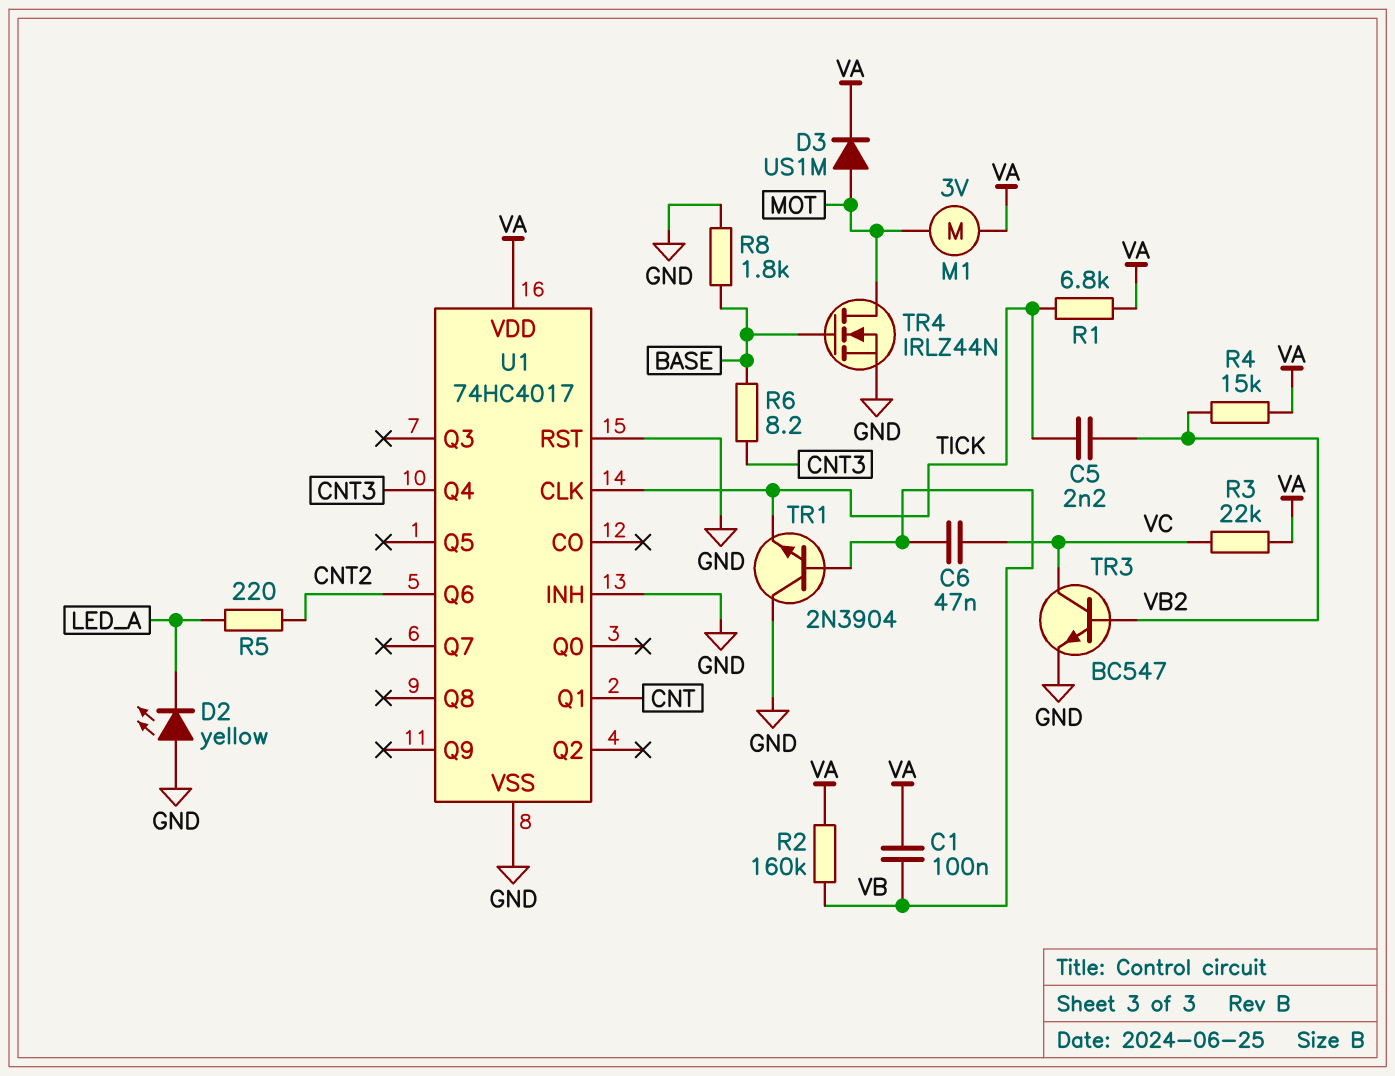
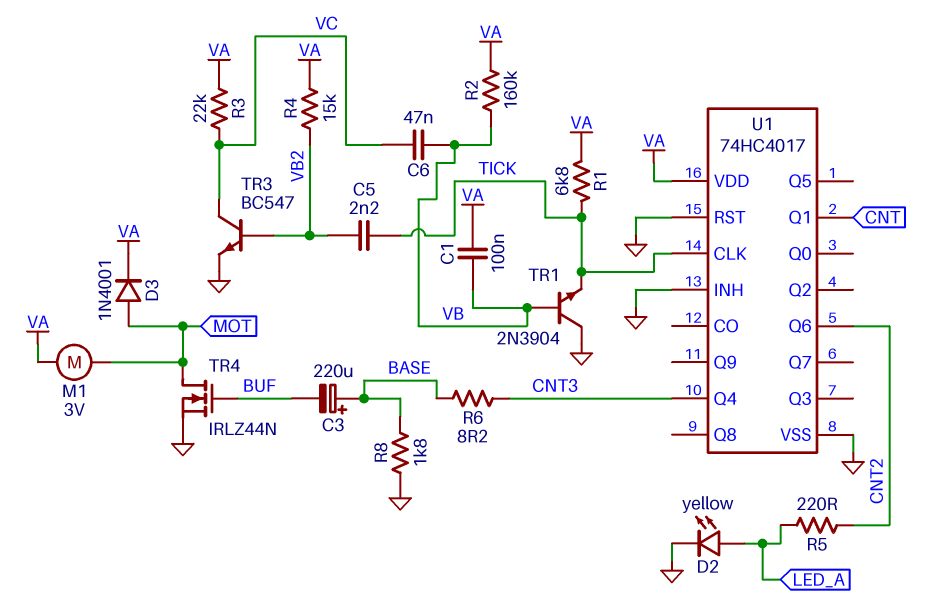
C3: none -> 220uF (plus BASE, minus BUF)
D2: LED yellow (A GND, K LED_A) -> LED yellow (A LED_A, K GND)
D3: diode US1M (A MOT, K VA) -> diode 1N4001 (A MOT, K VA)
TR4: NMOS IRLZ44N (G BASE, D MOT, S GND) -> NMOS IRLZ44N (G BUF, D MOT, S GND)

